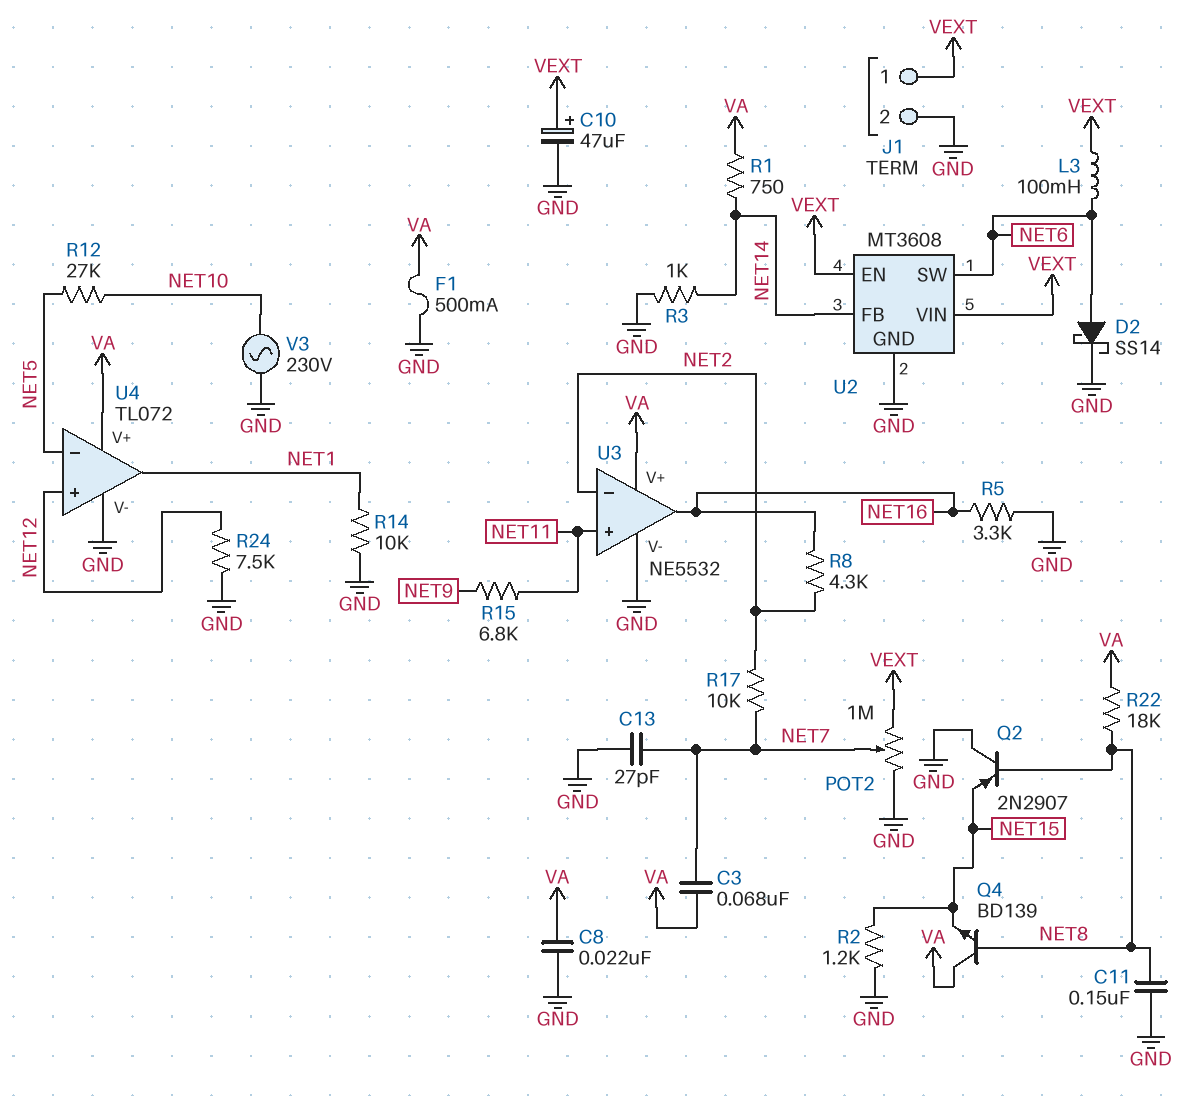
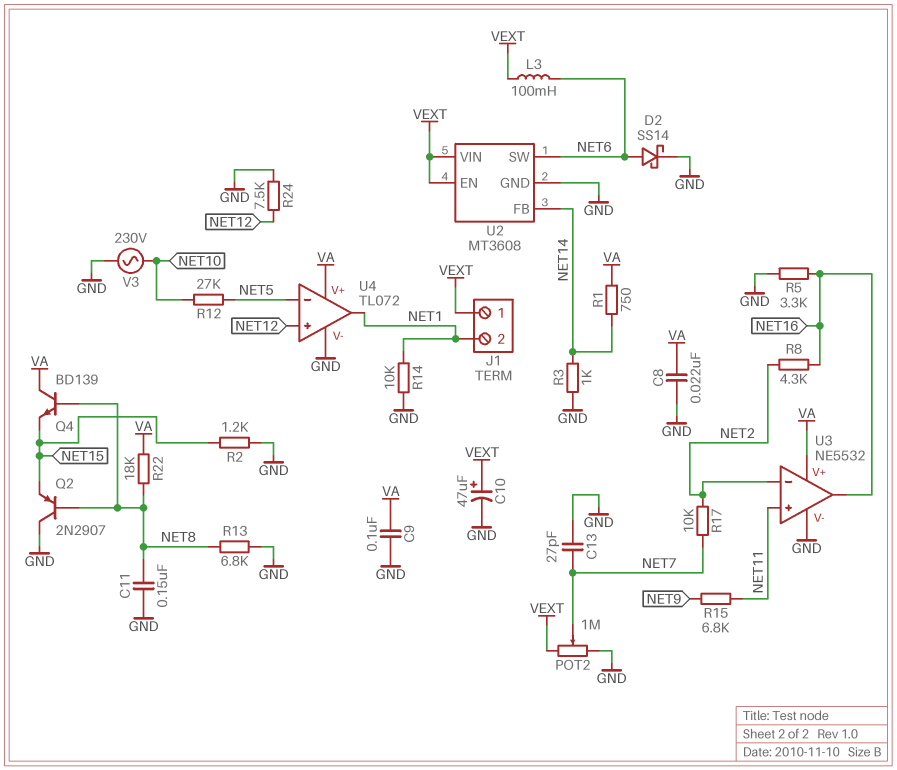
C3: 68nF (NET7, VA) -> none
C9: none -> 100nF (GND, VA)
F1: 500mA (GND, VA) -> none
J1 pin 2: GND -> NET1
R13: none -> 6.8k (GND, NET8)

